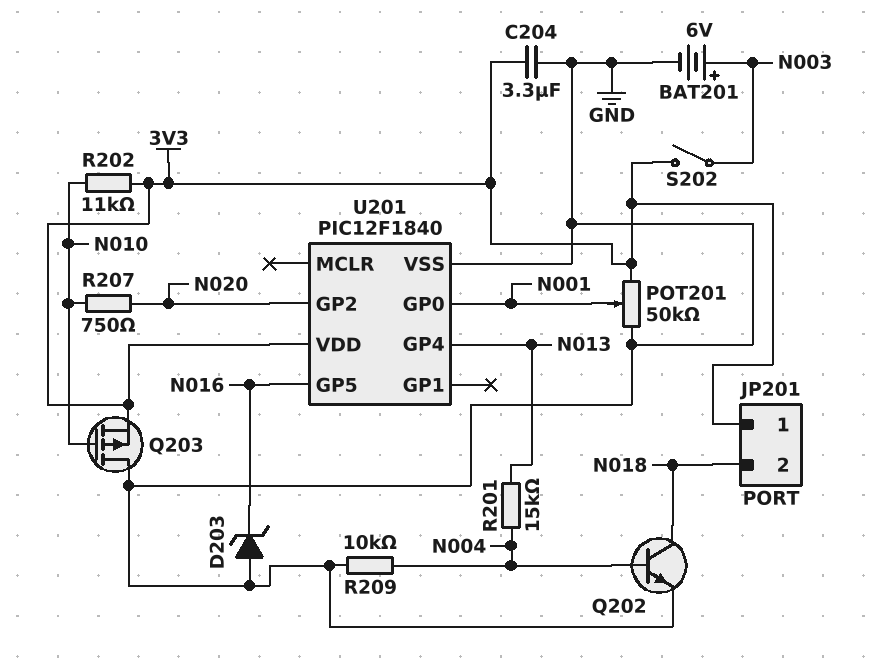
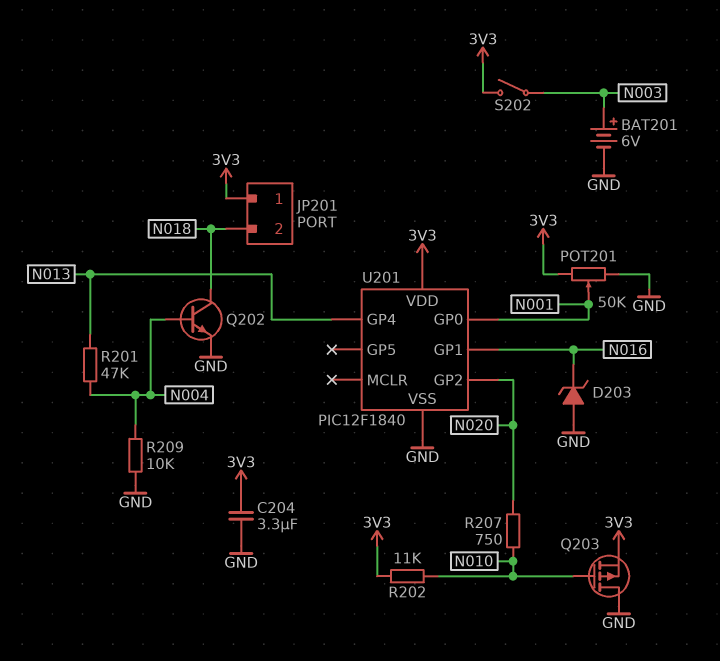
R201: 15k (N004, N013) -> 47k (N004, N013)
U201 pin GP1: none -> N016
U201 pin GP5: N016 -> none

